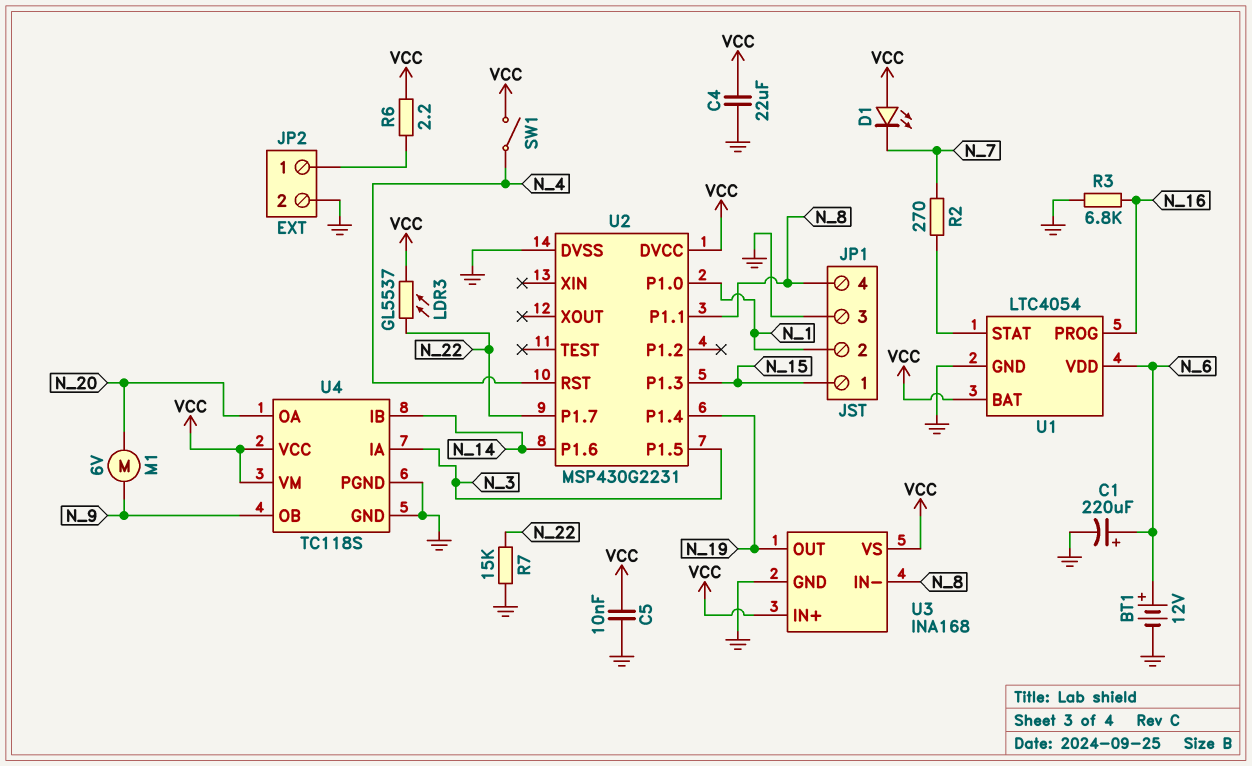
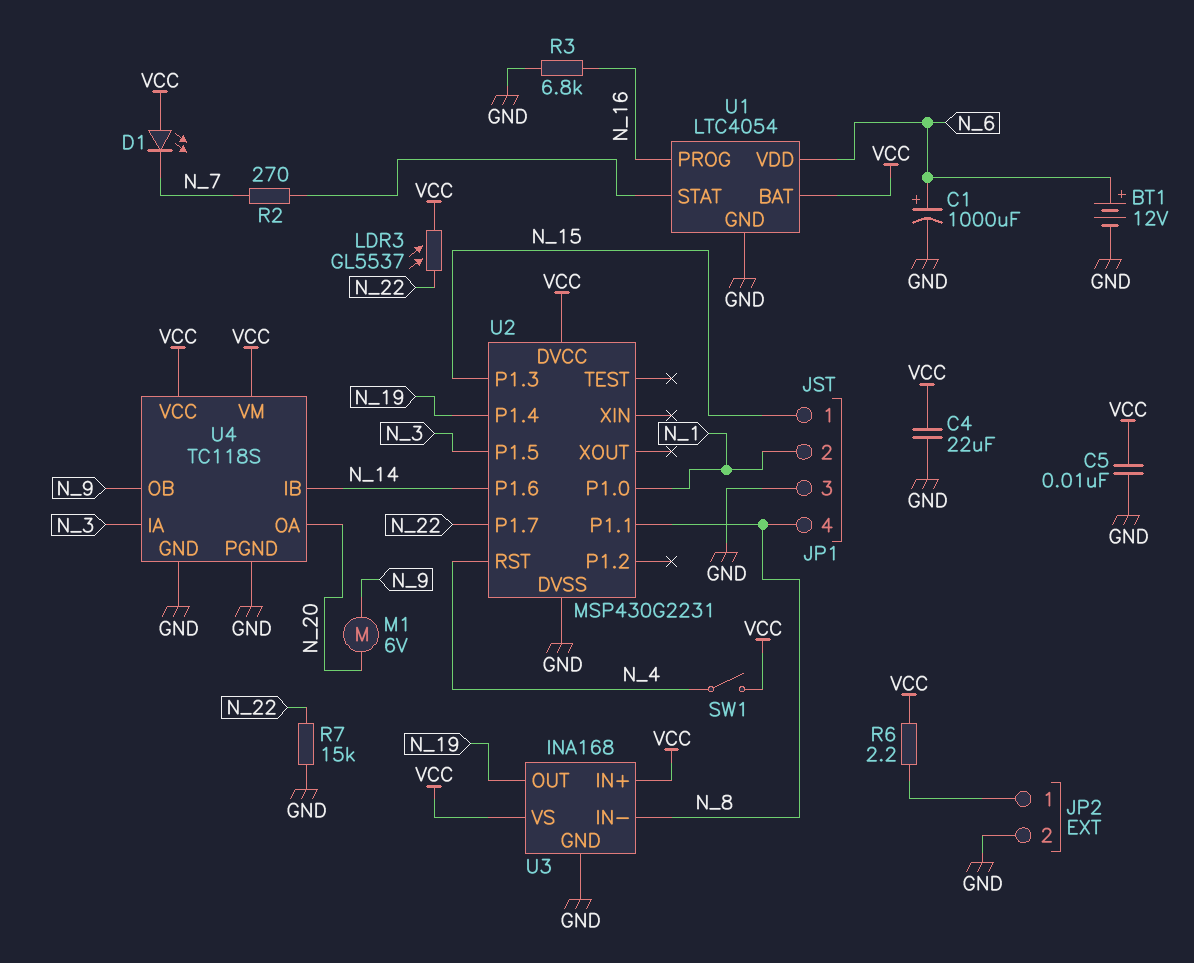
C1: 220uF (plus N_6, minus GND) -> 1000uF (plus N_6, minus GND)

